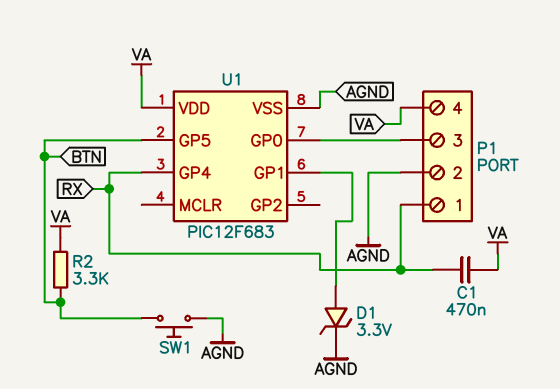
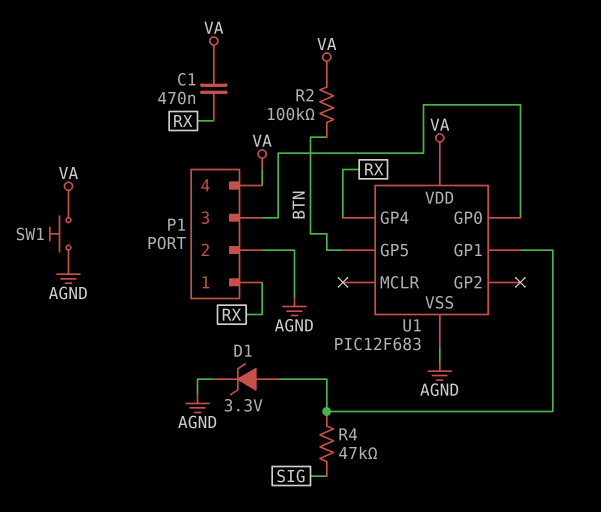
R2: 3.3k (BTN, VA) -> 100k (BTN, VA)
R4: none -> 47k (SIG, U1/GP1)
SW1: button (AGND, BTN) -> button (AGND, VA)

